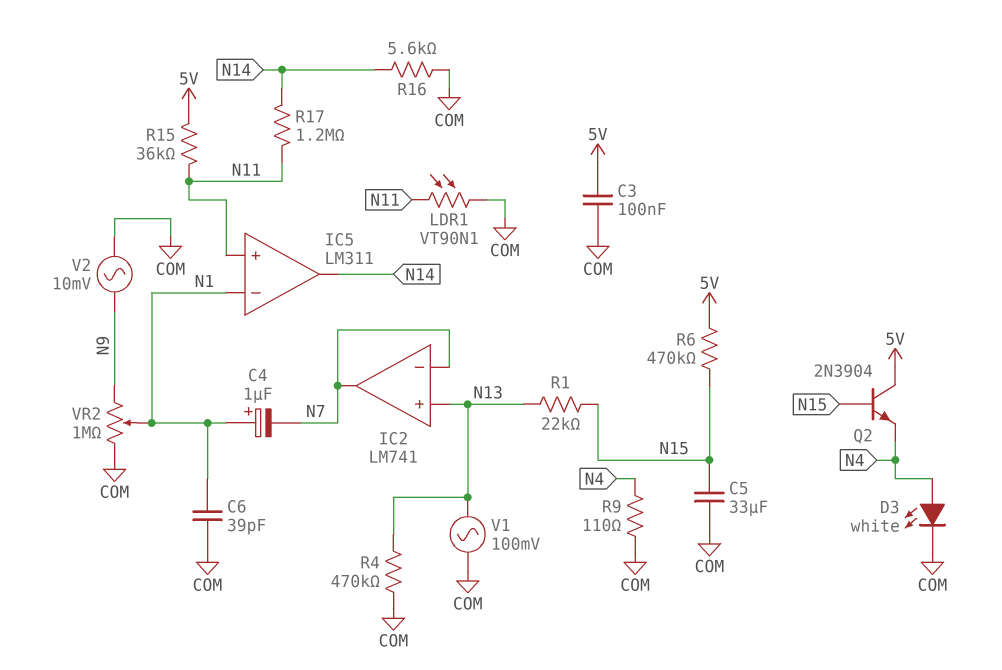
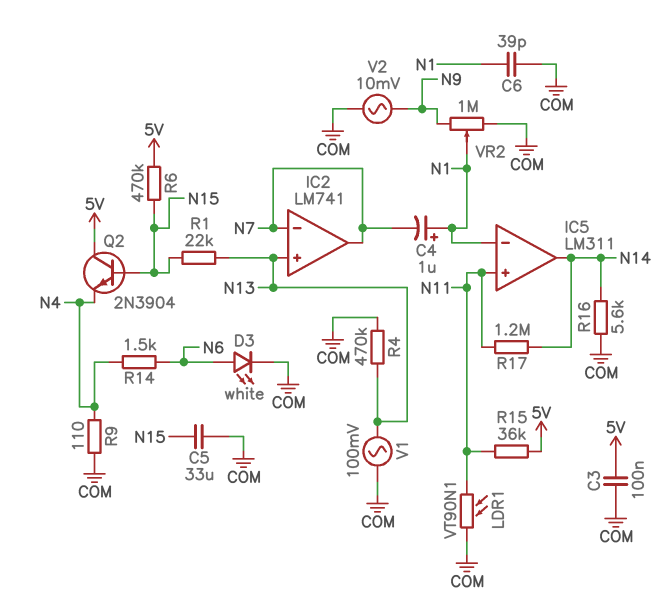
D3: LED white (A N4, K COM) -> LED white (A N6, K COM)
R14: none -> 1.5k (N4, N6)

